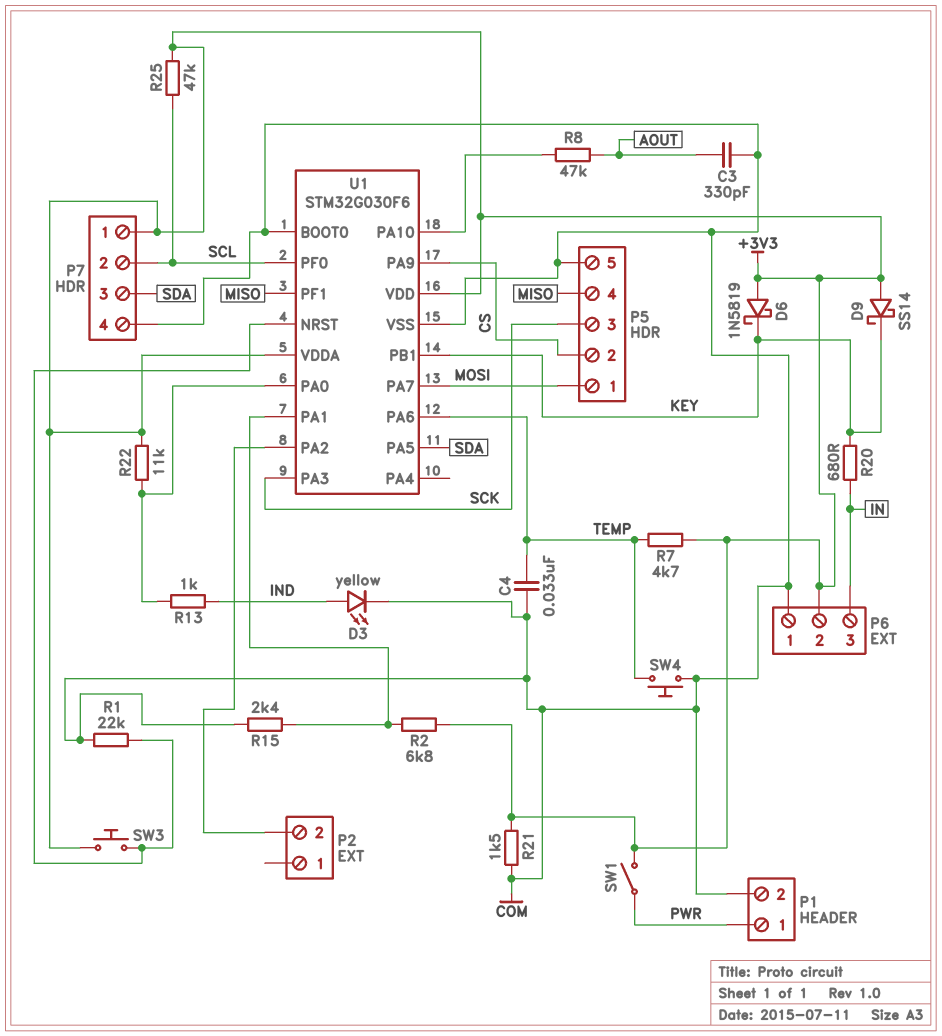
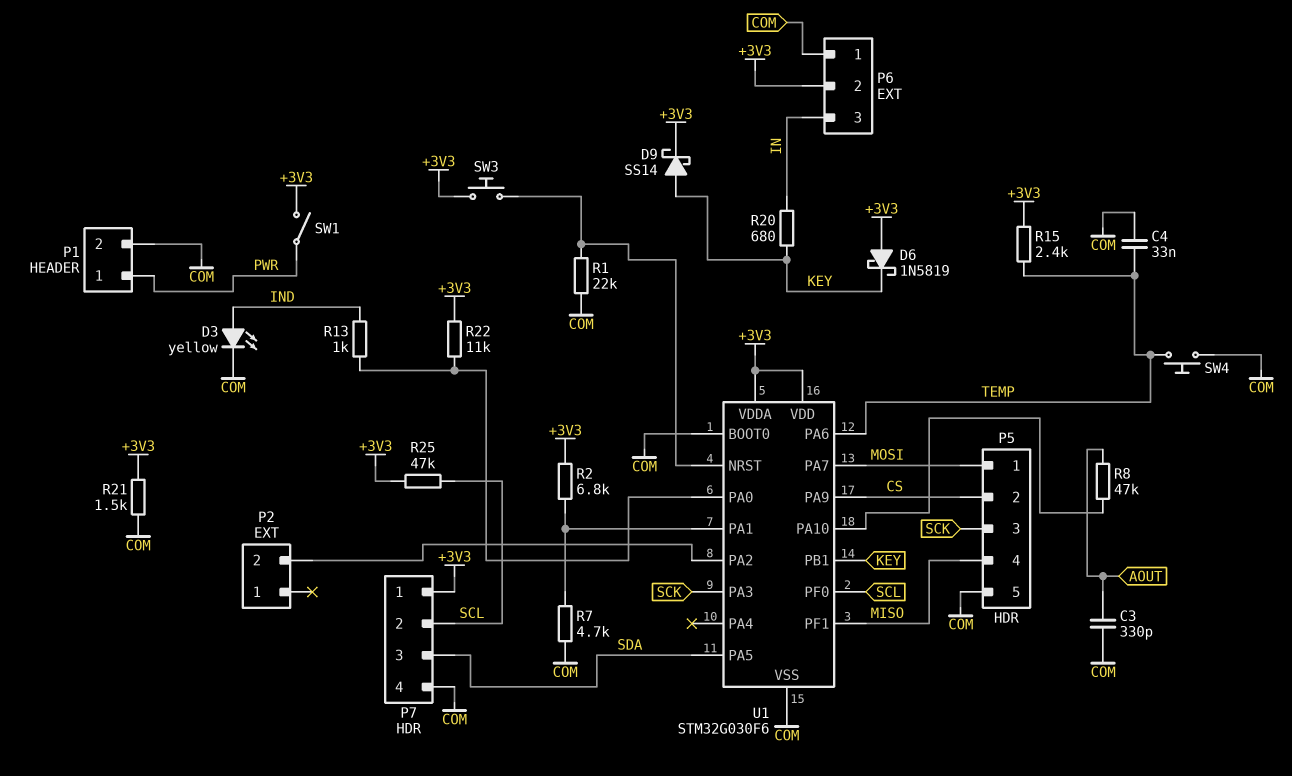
D9: schottky SS14 (A +3V3, K KEY) -> schottky SS14 (A KEY, K +3V3)
R7: 4.7k (+3V3, TEMP) -> 4.7k (COM, U1/PA1)
R15: 2.4k (COM, U1/PA1) -> 2.4k (+3V3, TEMP)

